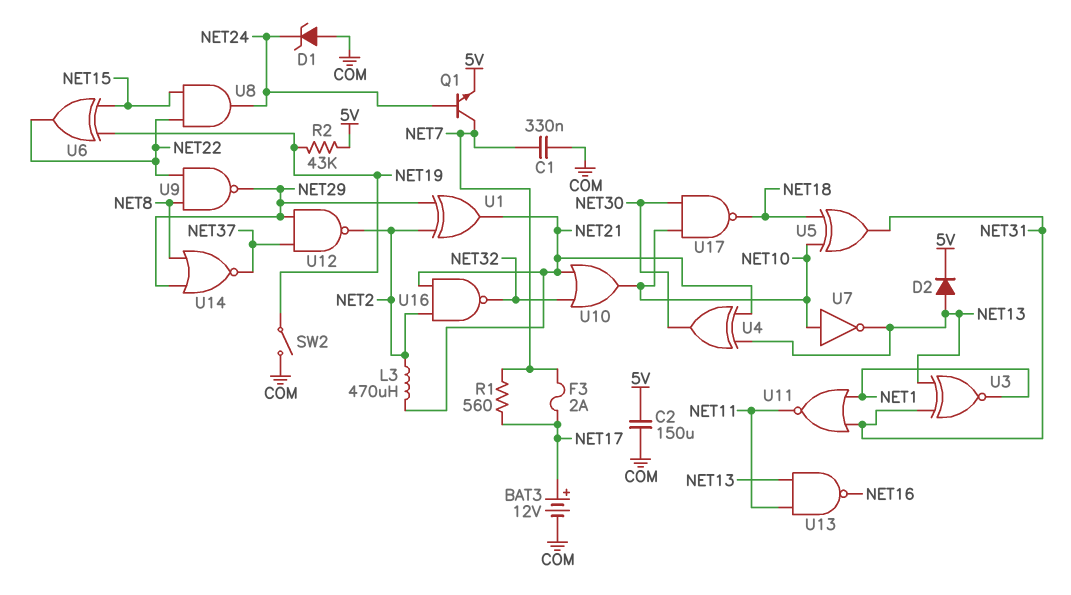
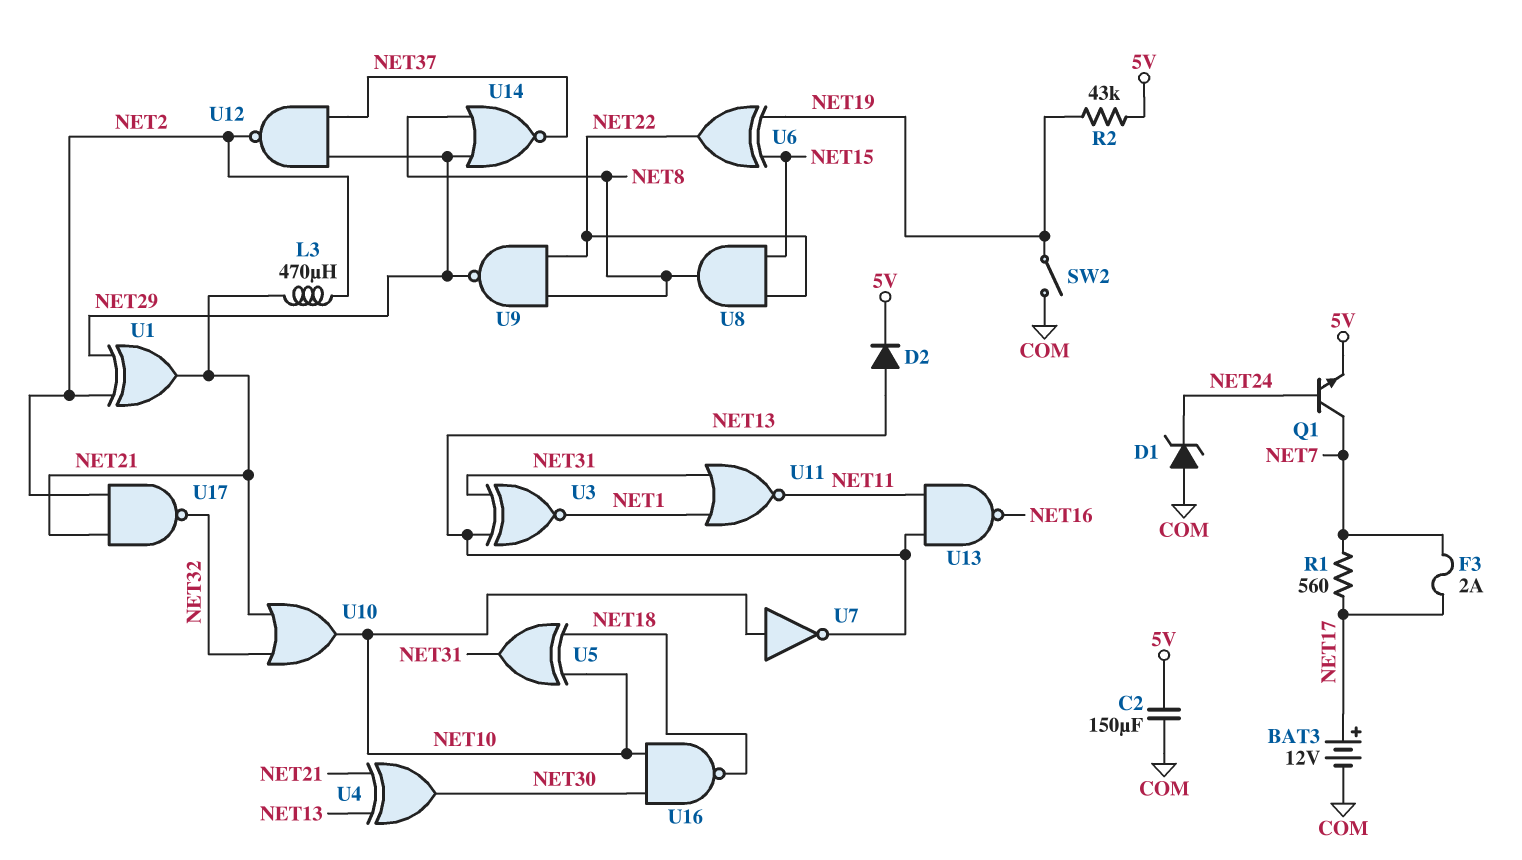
C1: 330nF (COM, NET7) -> none
U8: AND (in NET15, in NET22, out NET24) -> AND (in NET15, in NET22, out NET8)
U16: NAND (in NET2, in NET21, out NET32) -> NAND (in NET10, in NET30, out NET18)
U17: NAND (in NET10, in NET30, out NET18) -> NAND (in NET2, in NET21, out NET32)

